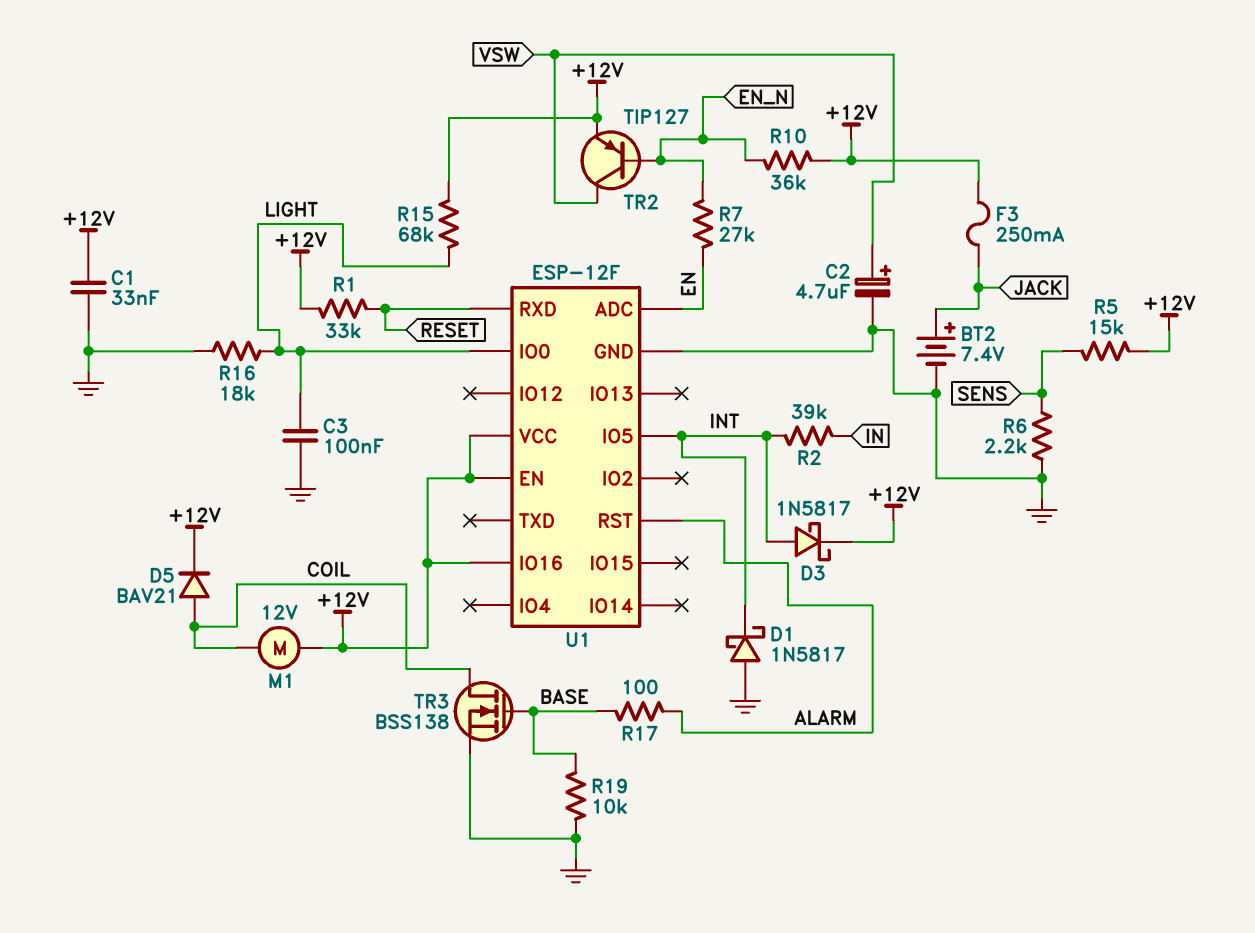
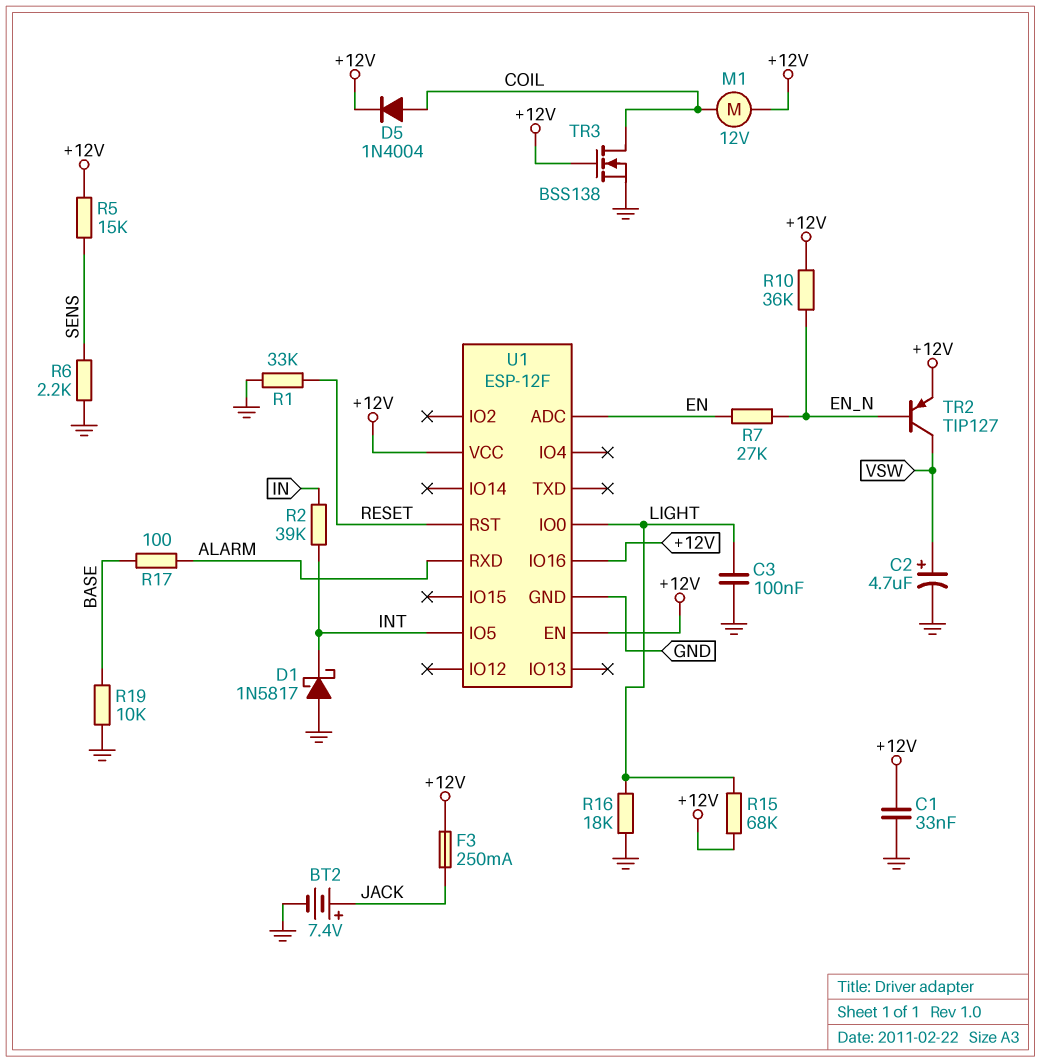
D3: schottky 1N5817 (A INT, K +12V) -> none
D5: diode BAV21 (A COIL, K +12V) -> diode 1N4004 (A COIL, K +12V)
R1: 33k (+12V, RESET) -> 33k (GND, RESET)
TR3: NMOS BSS138 (G BASE, D COIL, S GND) -> NMOS BSS138 (G +12V, D COIL, S GND)
U1 pin RST: ALARM -> RESET
U1 pin RXD: RESET -> ALARM

